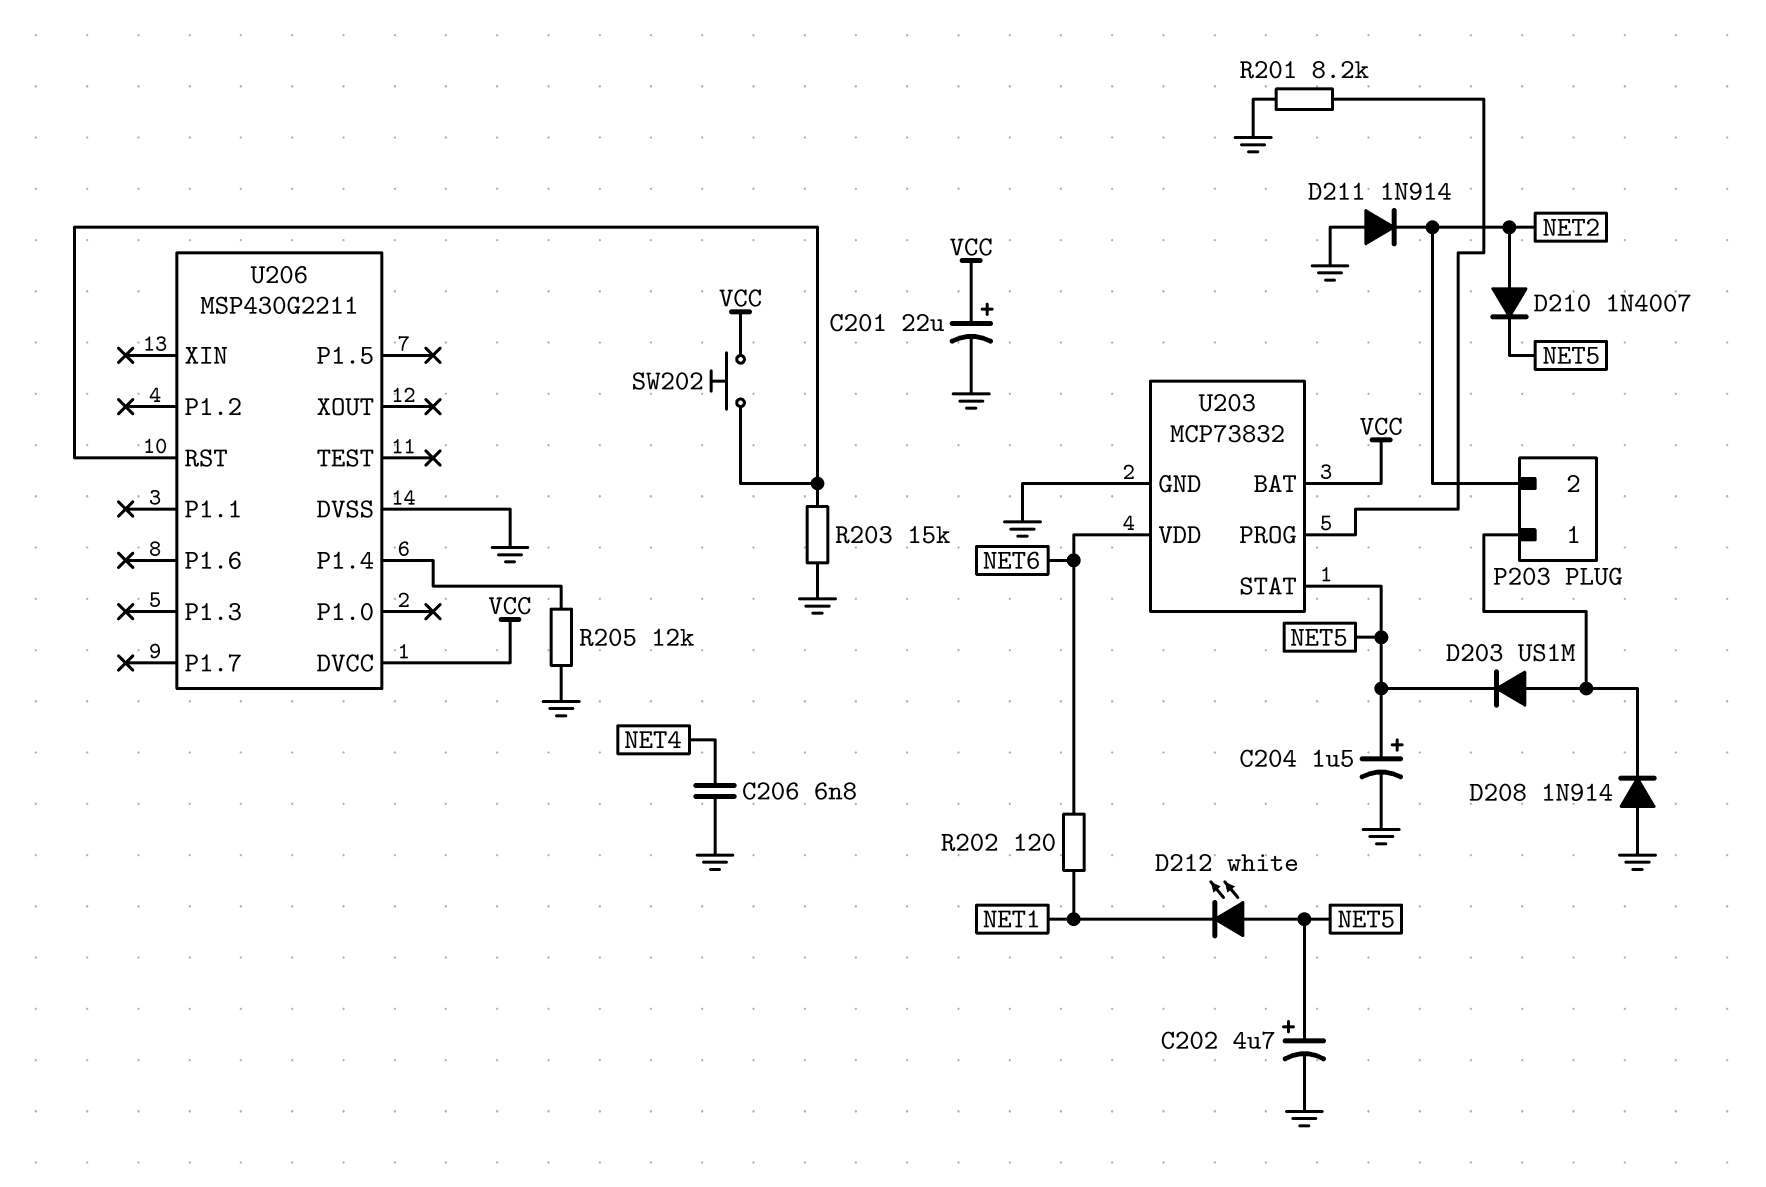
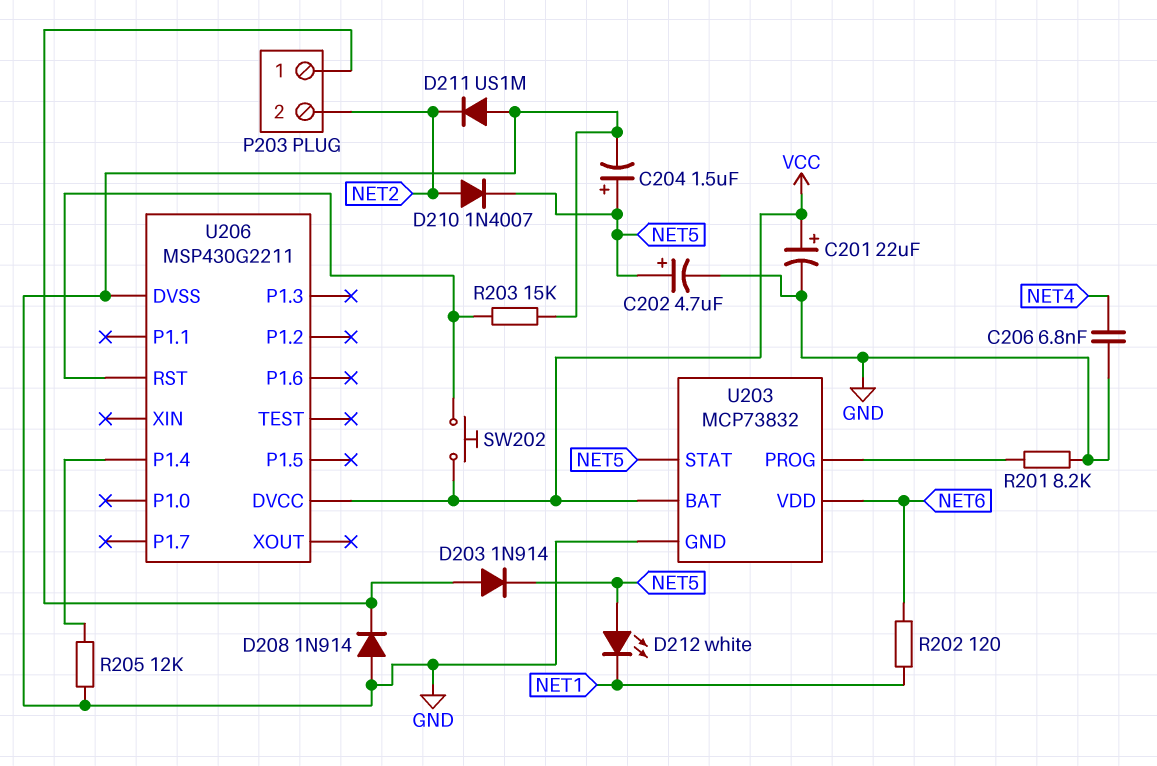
D203: diode US1M (A P203/1, K NET5) -> diode 1N914 (A P203/1, K NET5)
D211: diode 1N914 (A GND, K NET2) -> diode US1M (A GND, K NET2)

